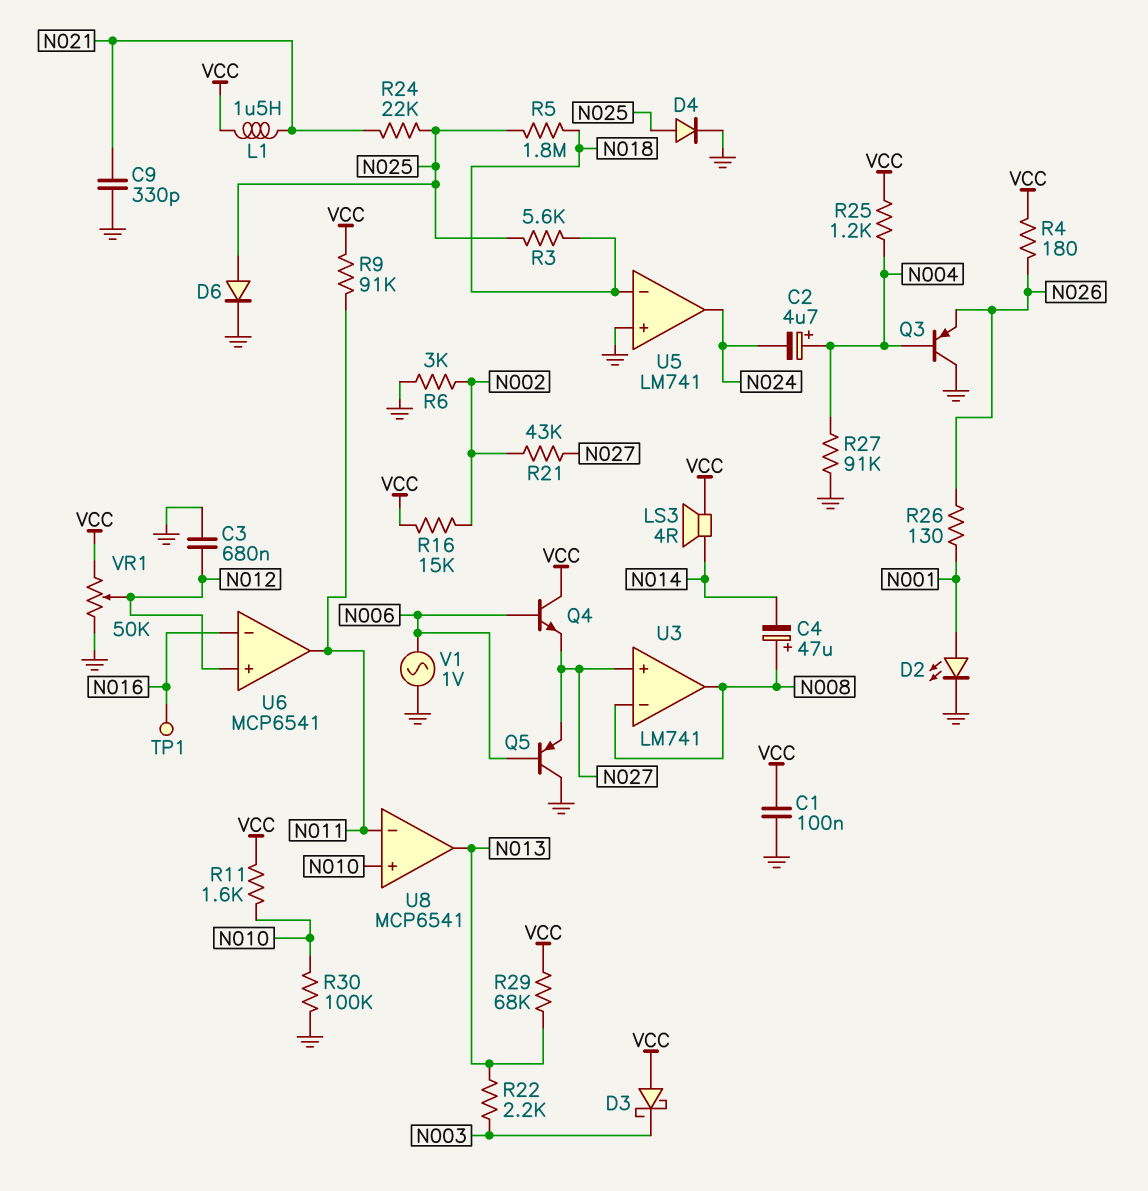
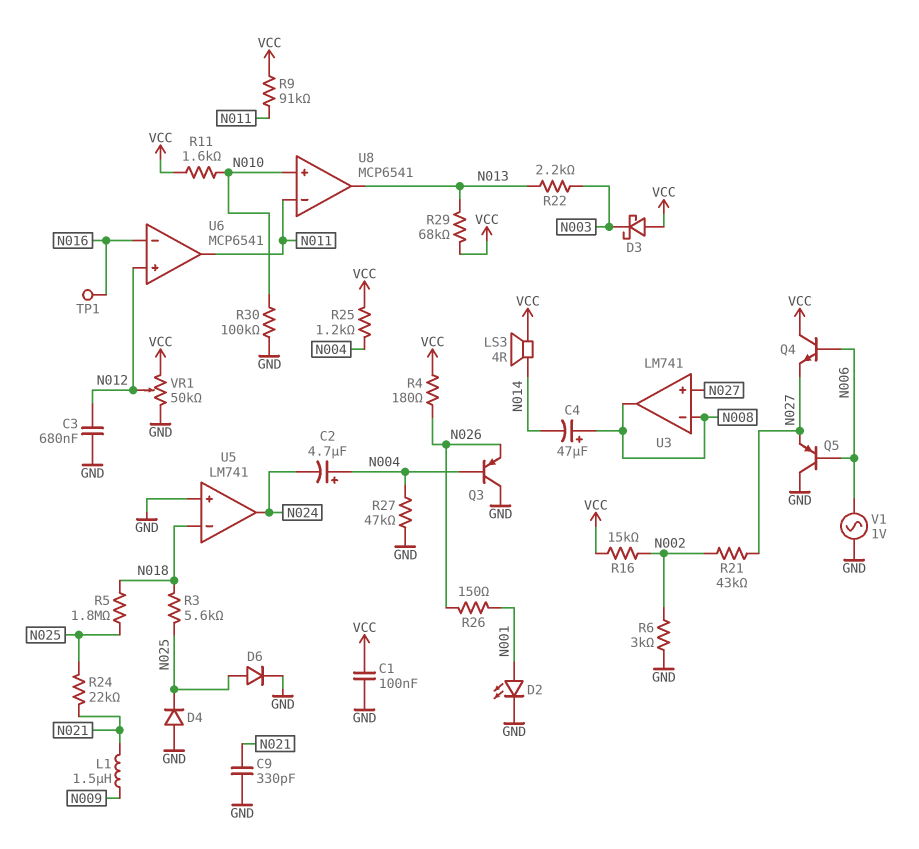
D4: diode (A N025, K GND) -> diode (A GND, K N025)
L1: 1.5uH (N021, VCC) -> 1.5uH (N009, N021)
R26: 130 (N001, N026) -> 150 (N001, N026)
R27: 91k (GND, N004) -> 47k (GND, N004)

